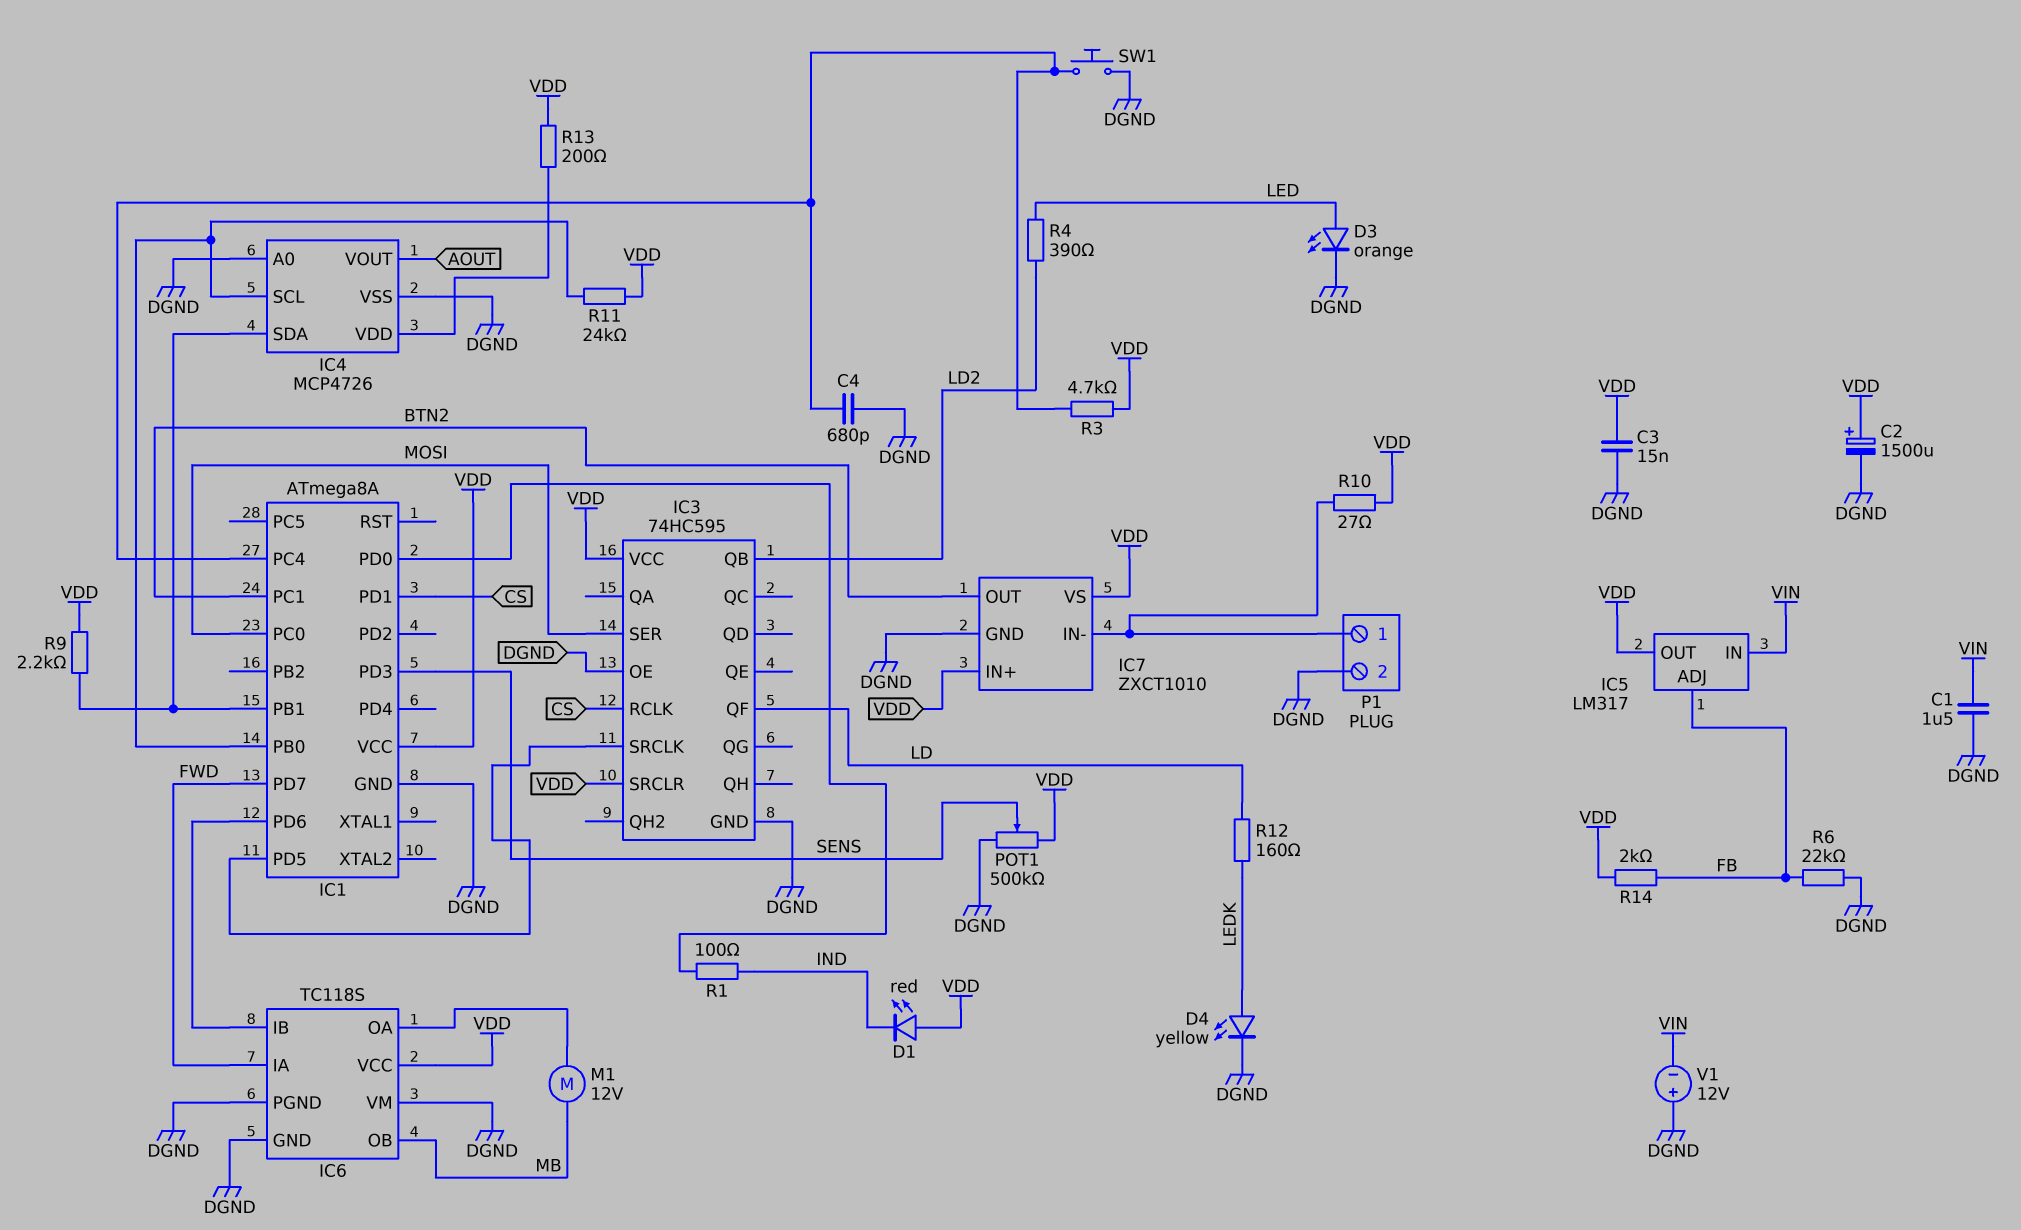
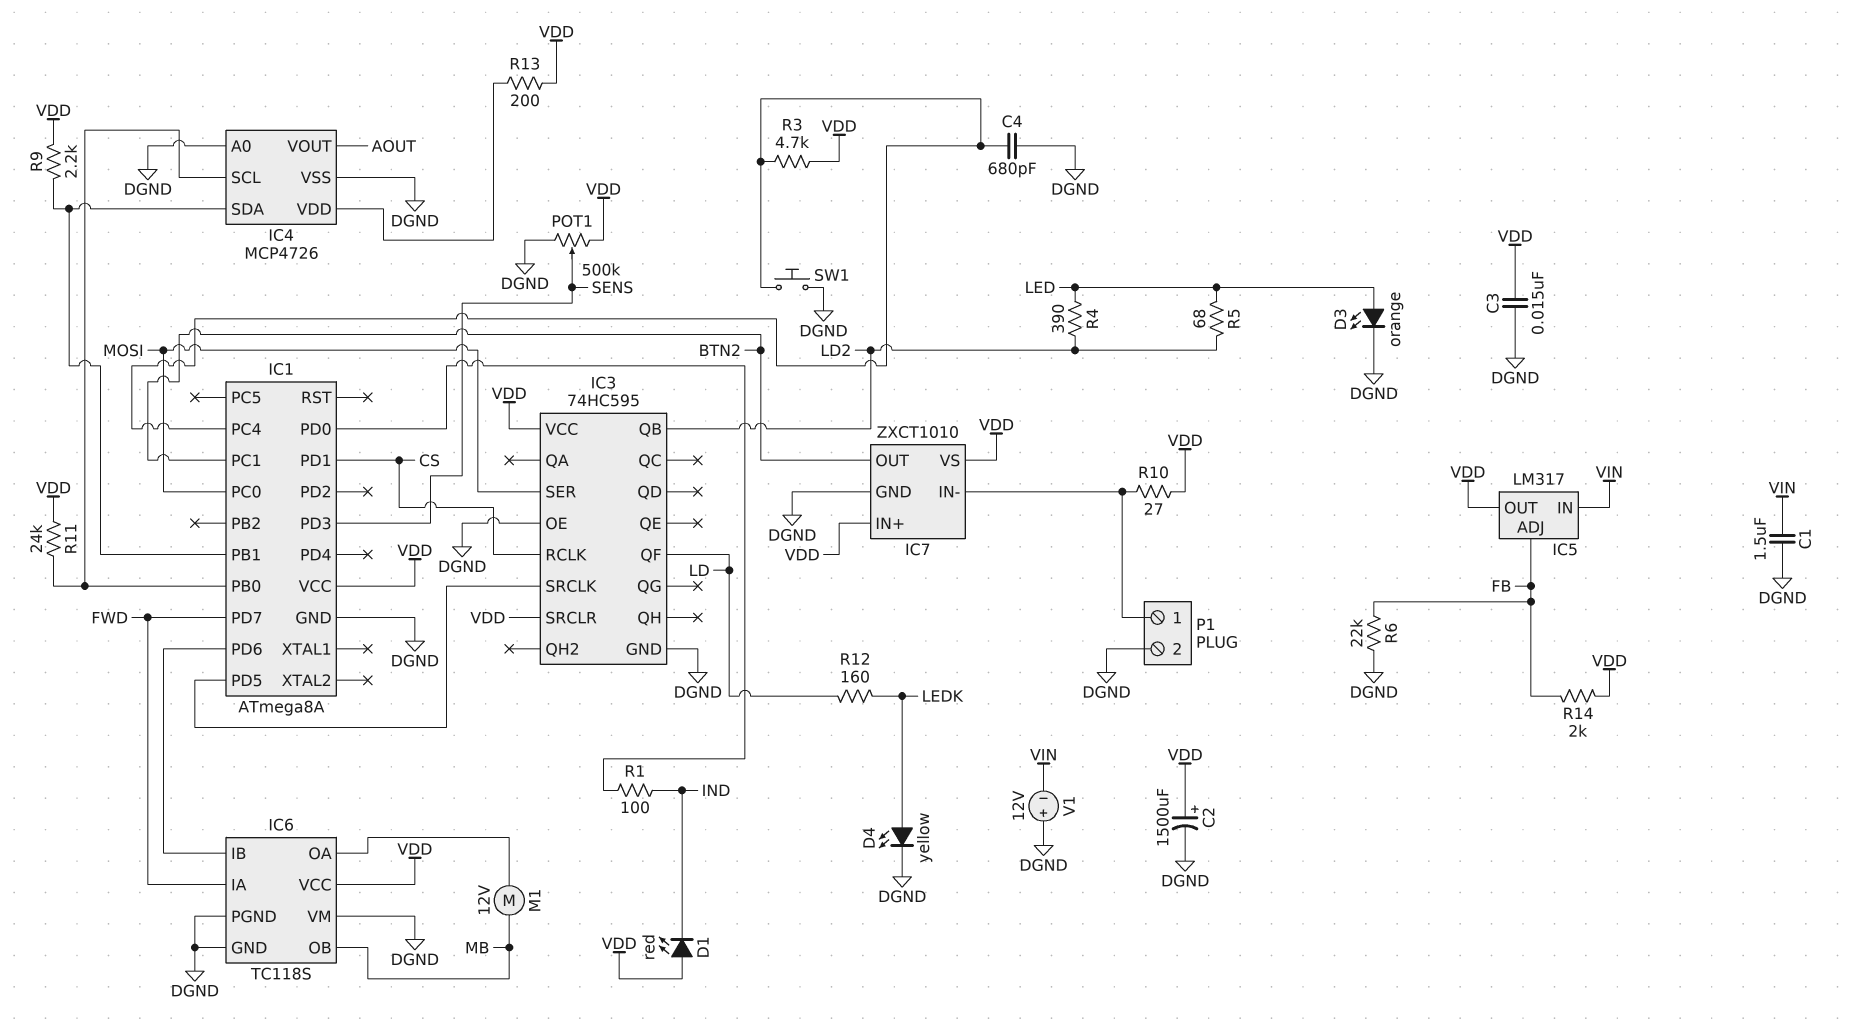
R5: none -> 68 (LD2, LED)

